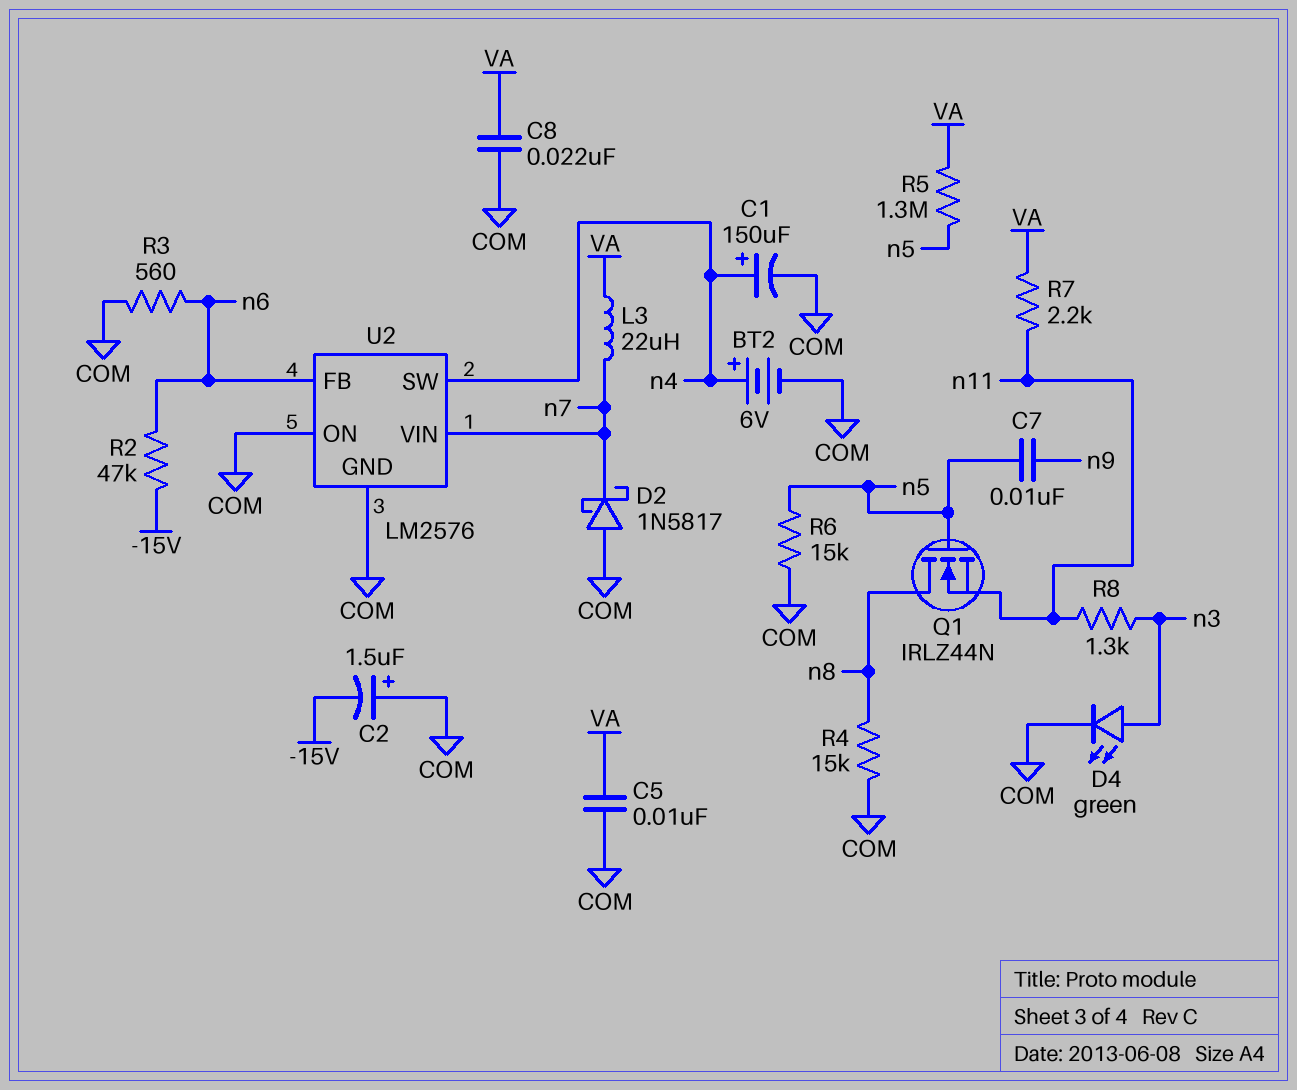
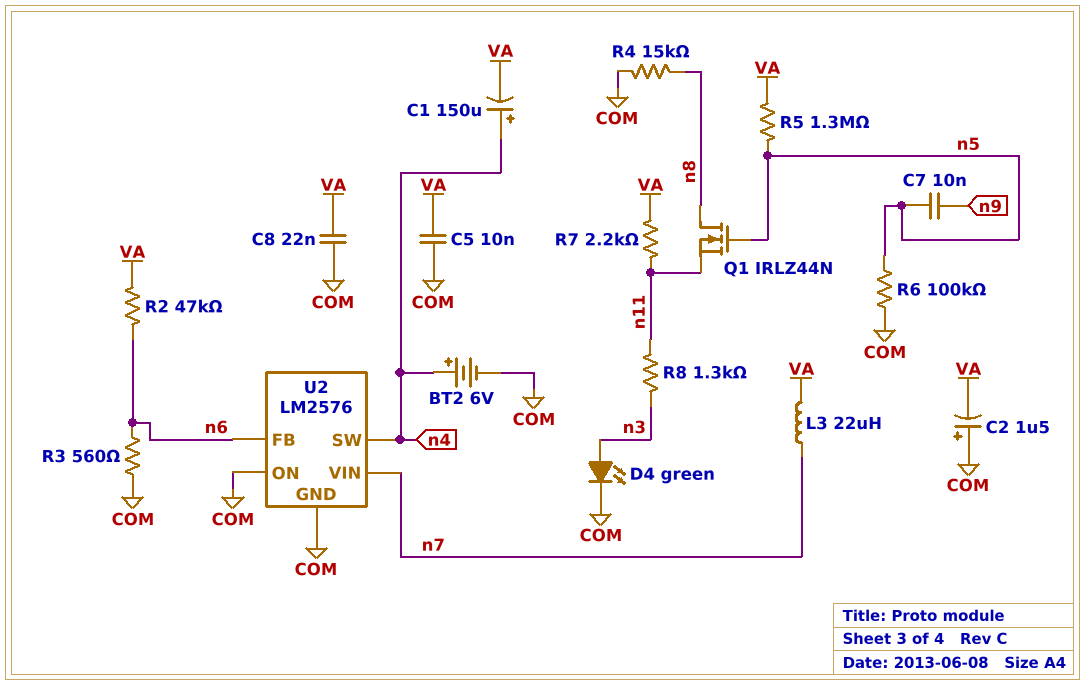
C1: 150uF (plus n4, minus COM) -> 150uF (plus n4, minus VA)
C2: 1.5uF (plus COM, minus -15V) -> 1.5uF (plus COM, minus VA)
D2: schottky 1N5817 (A COM, K n7) -> none
R2: 47k (-15V, n6) -> 47k (VA, n6)
R6: 15k (COM, n5) -> 100k (COM, n5)

